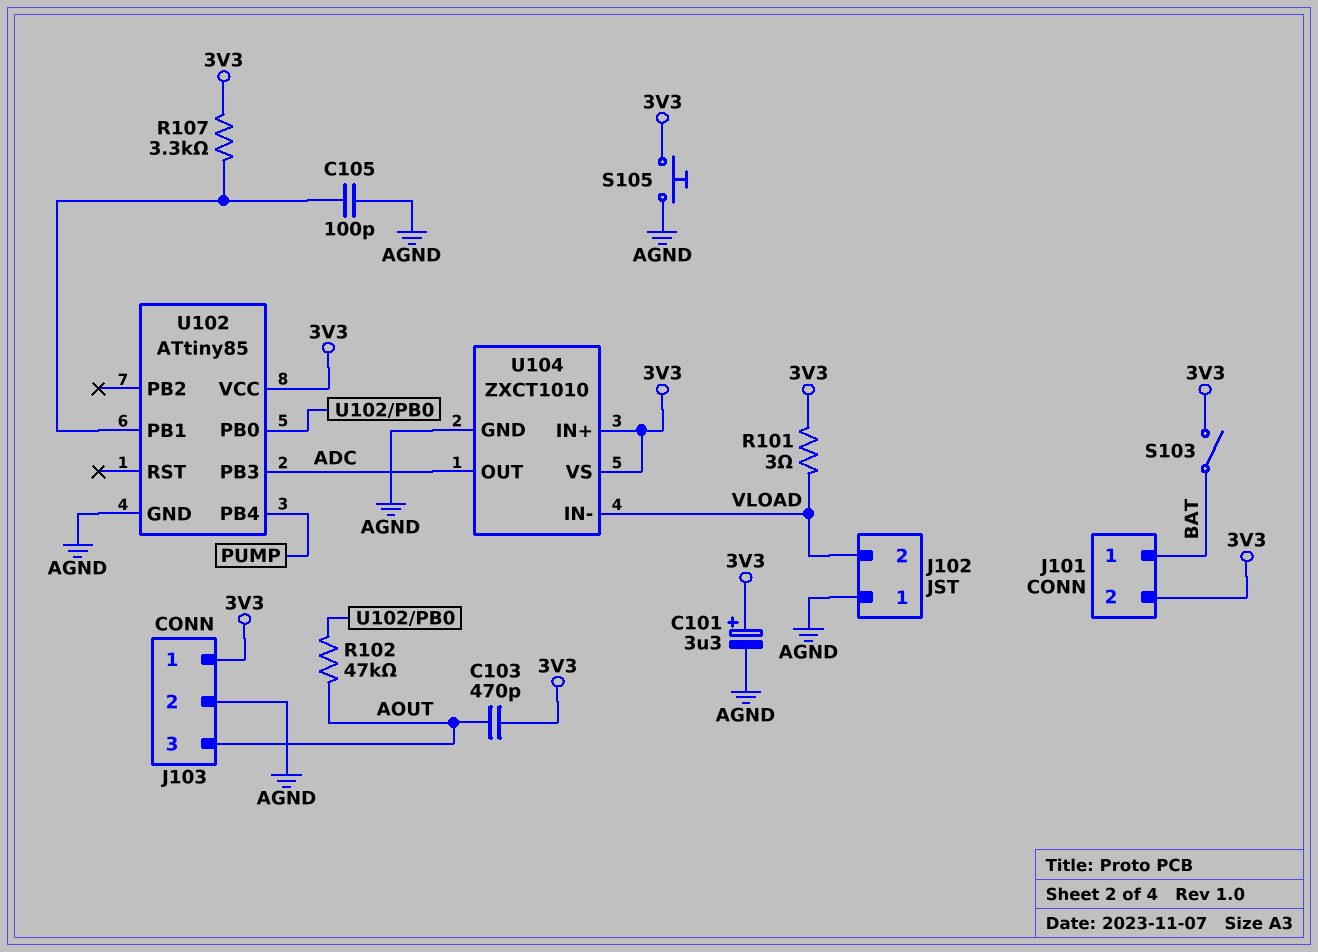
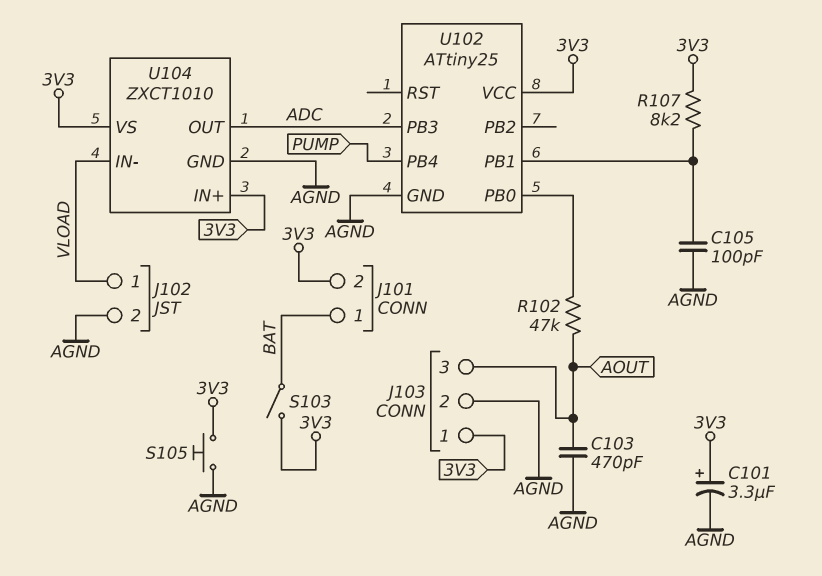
C103: 470pF (3V3, AOUT) -> 470pF (AGND, AOUT)
J102 pin 1: AGND -> VLOAD
J102 pin 2: VLOAD -> AGND
R101: 3 (3V3, VLOAD) -> none
R107: 3.3k (3V3, U102/PB1) -> 8.2k (3V3, U102/PB1)
U102: ATtiny85 -> ATtiny25

